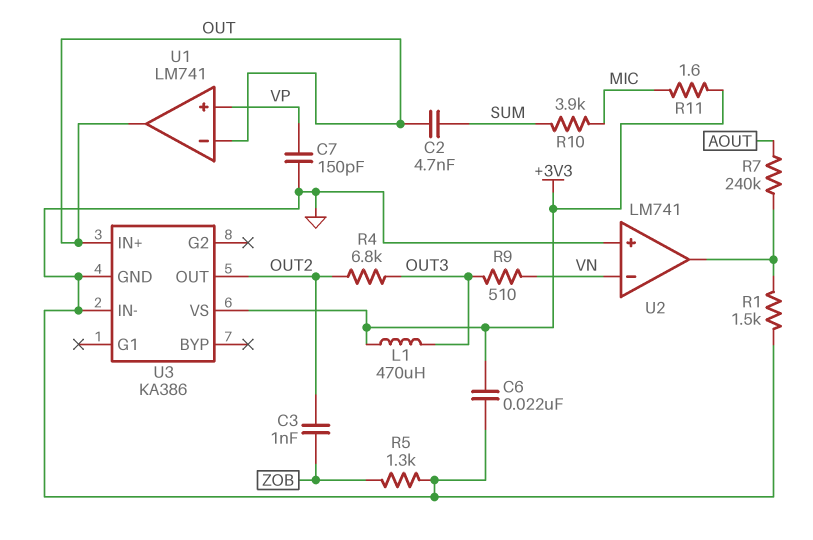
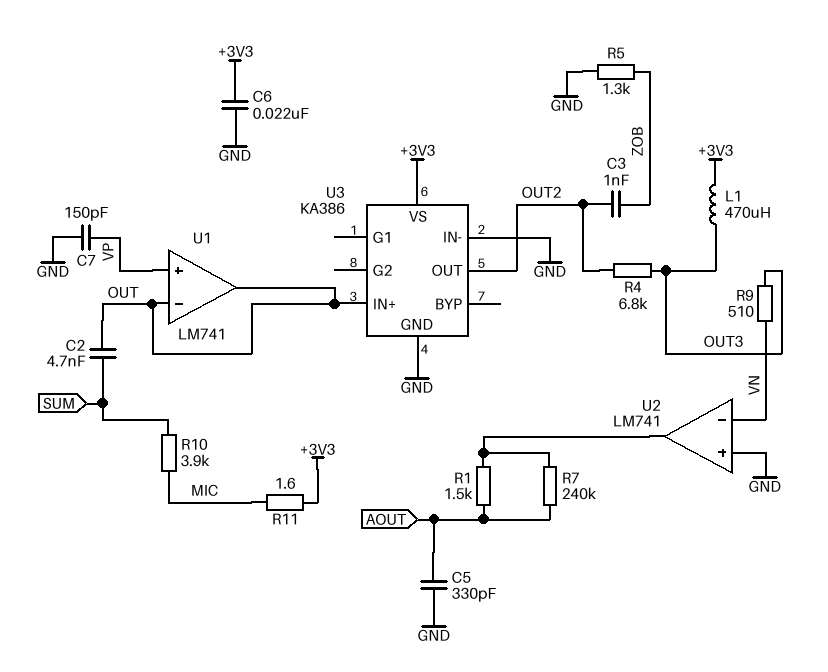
C5: none -> 330pF (AOUT, GND)
R1: 1.5k (GND, U2/out) -> 1.5k (AOUT, U2/out)

